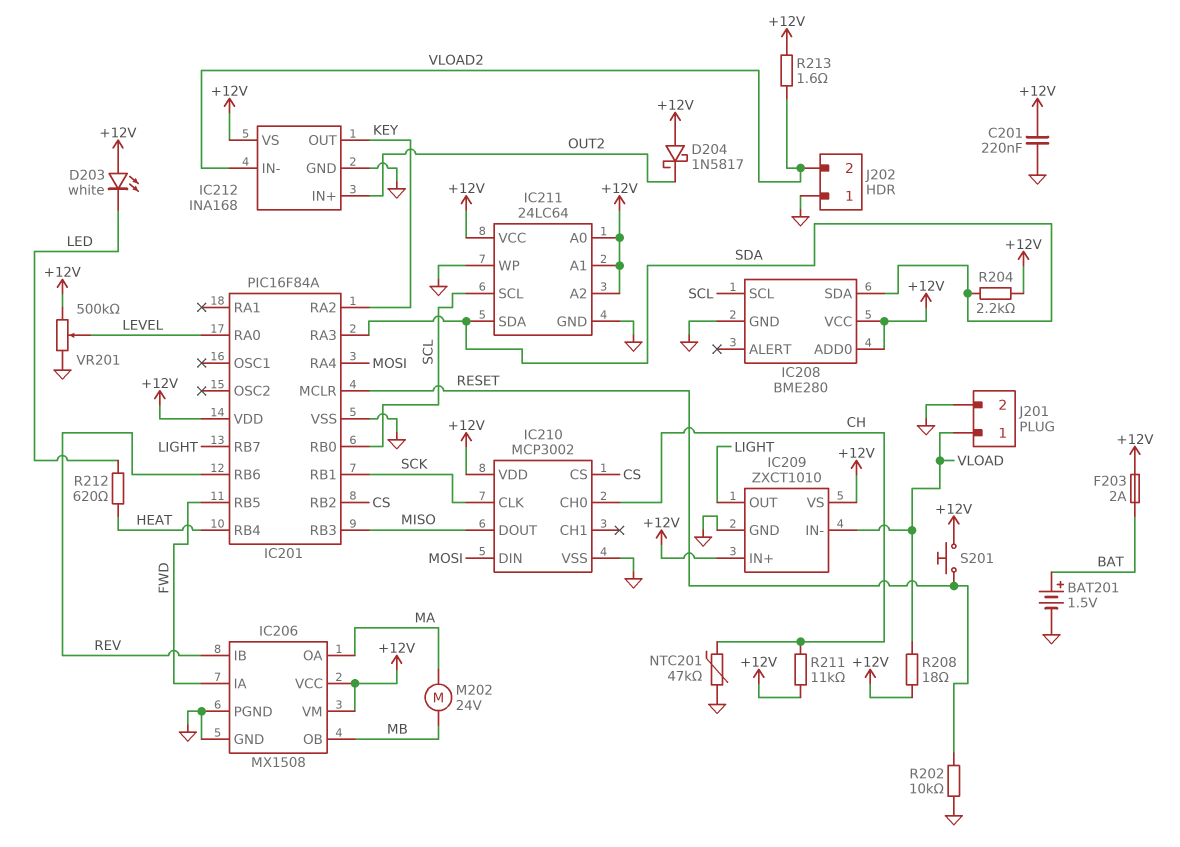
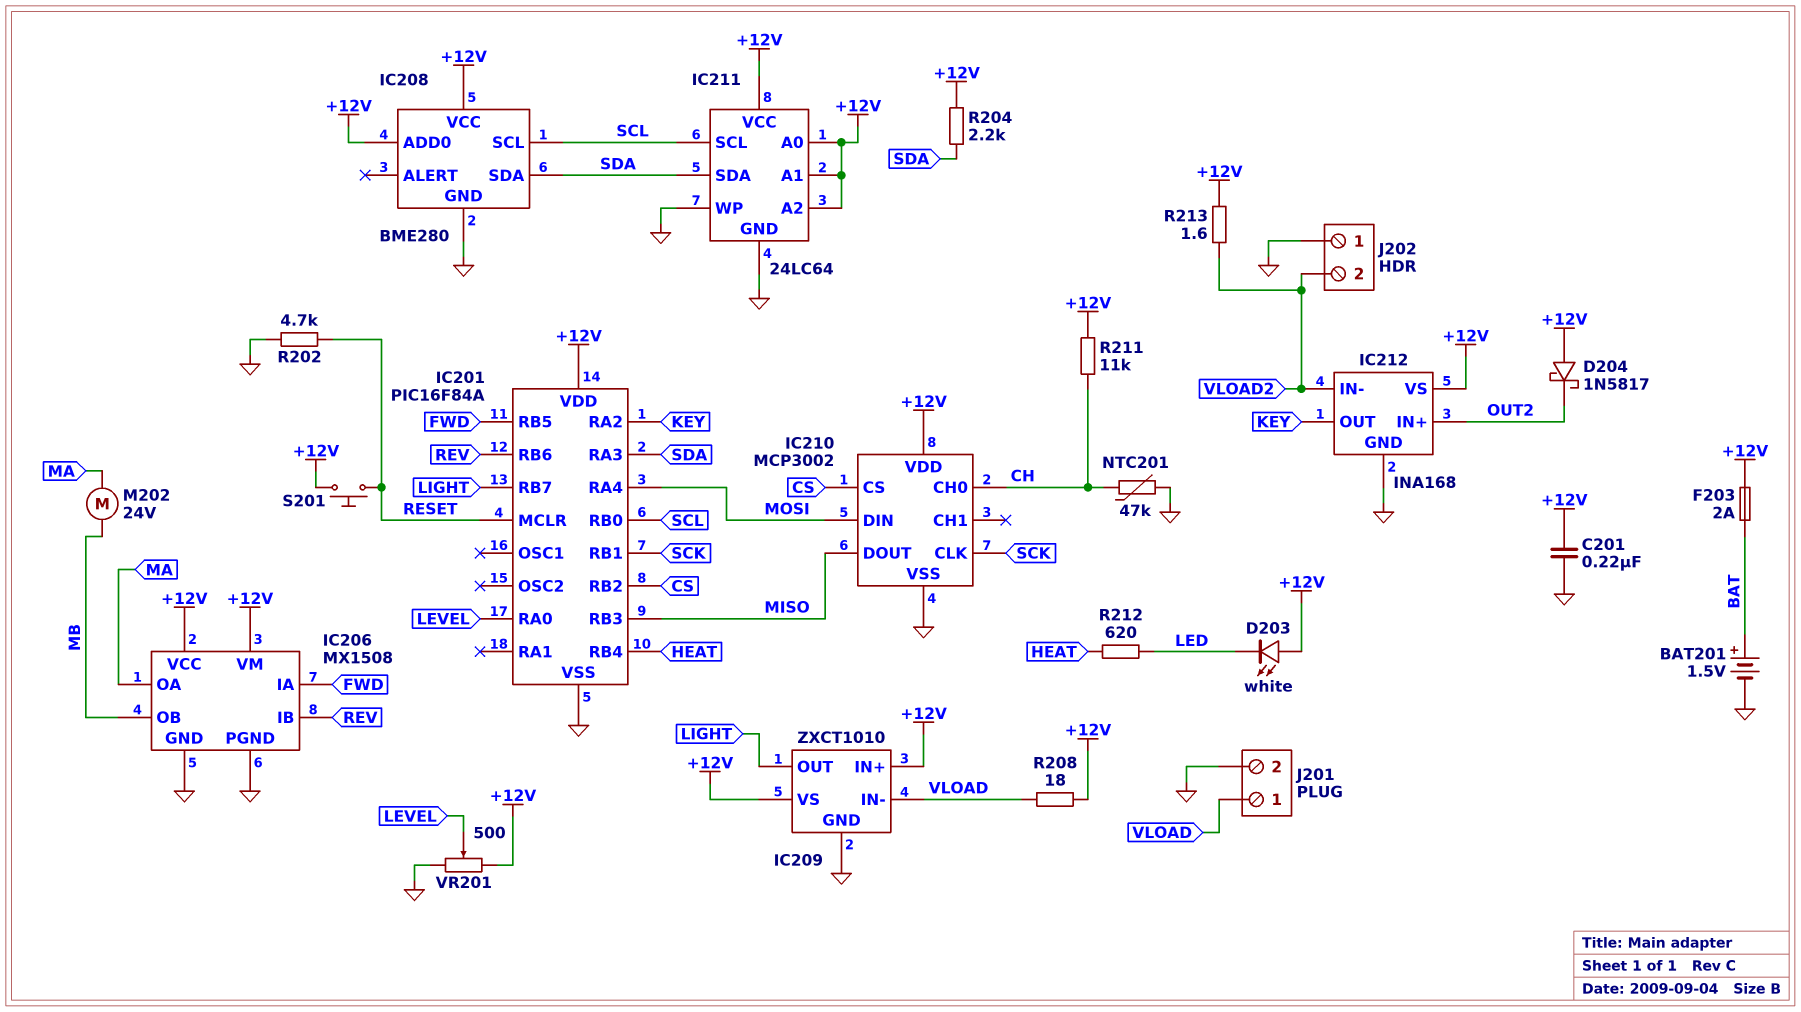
R202: 10k (GND, RESET) -> 4.7k (GND, RESET)
VR201: 500k (+12V, GND, wiper LEVEL) -> 500 (+12V, GND, wiper LEVEL)

